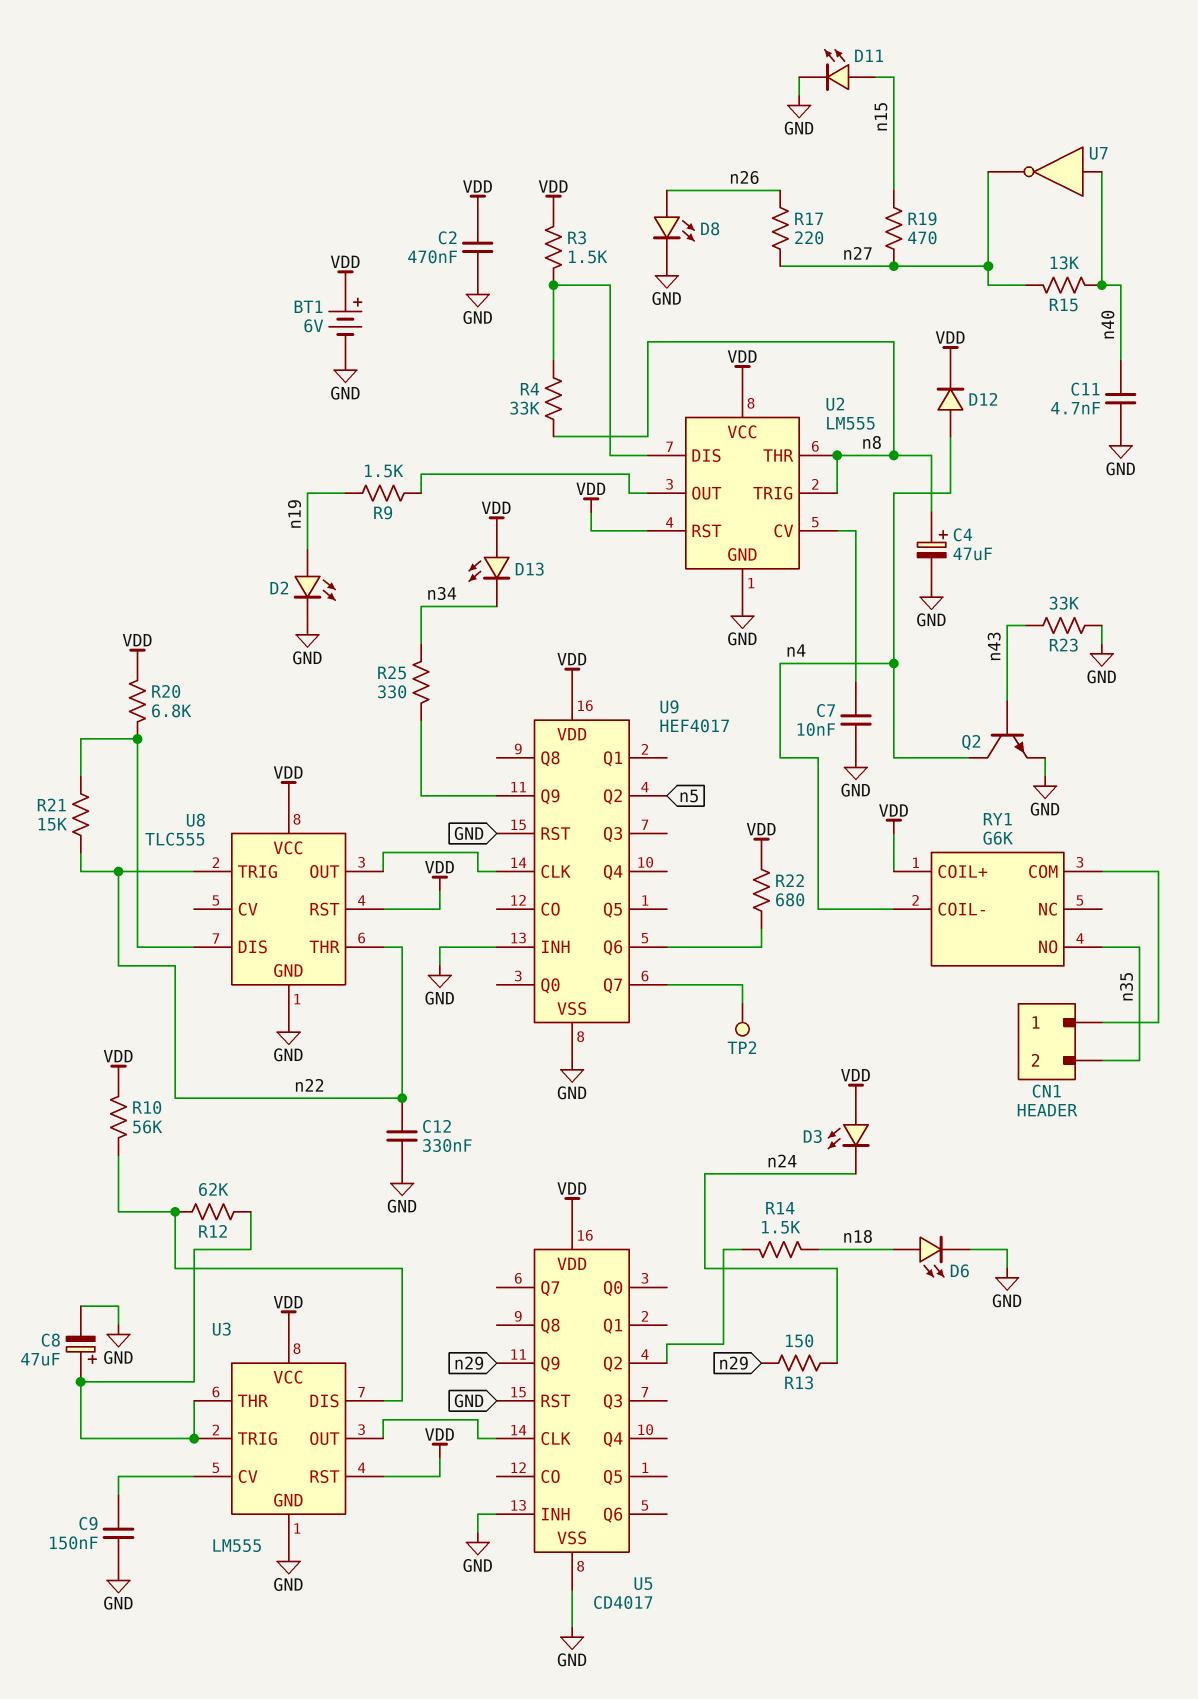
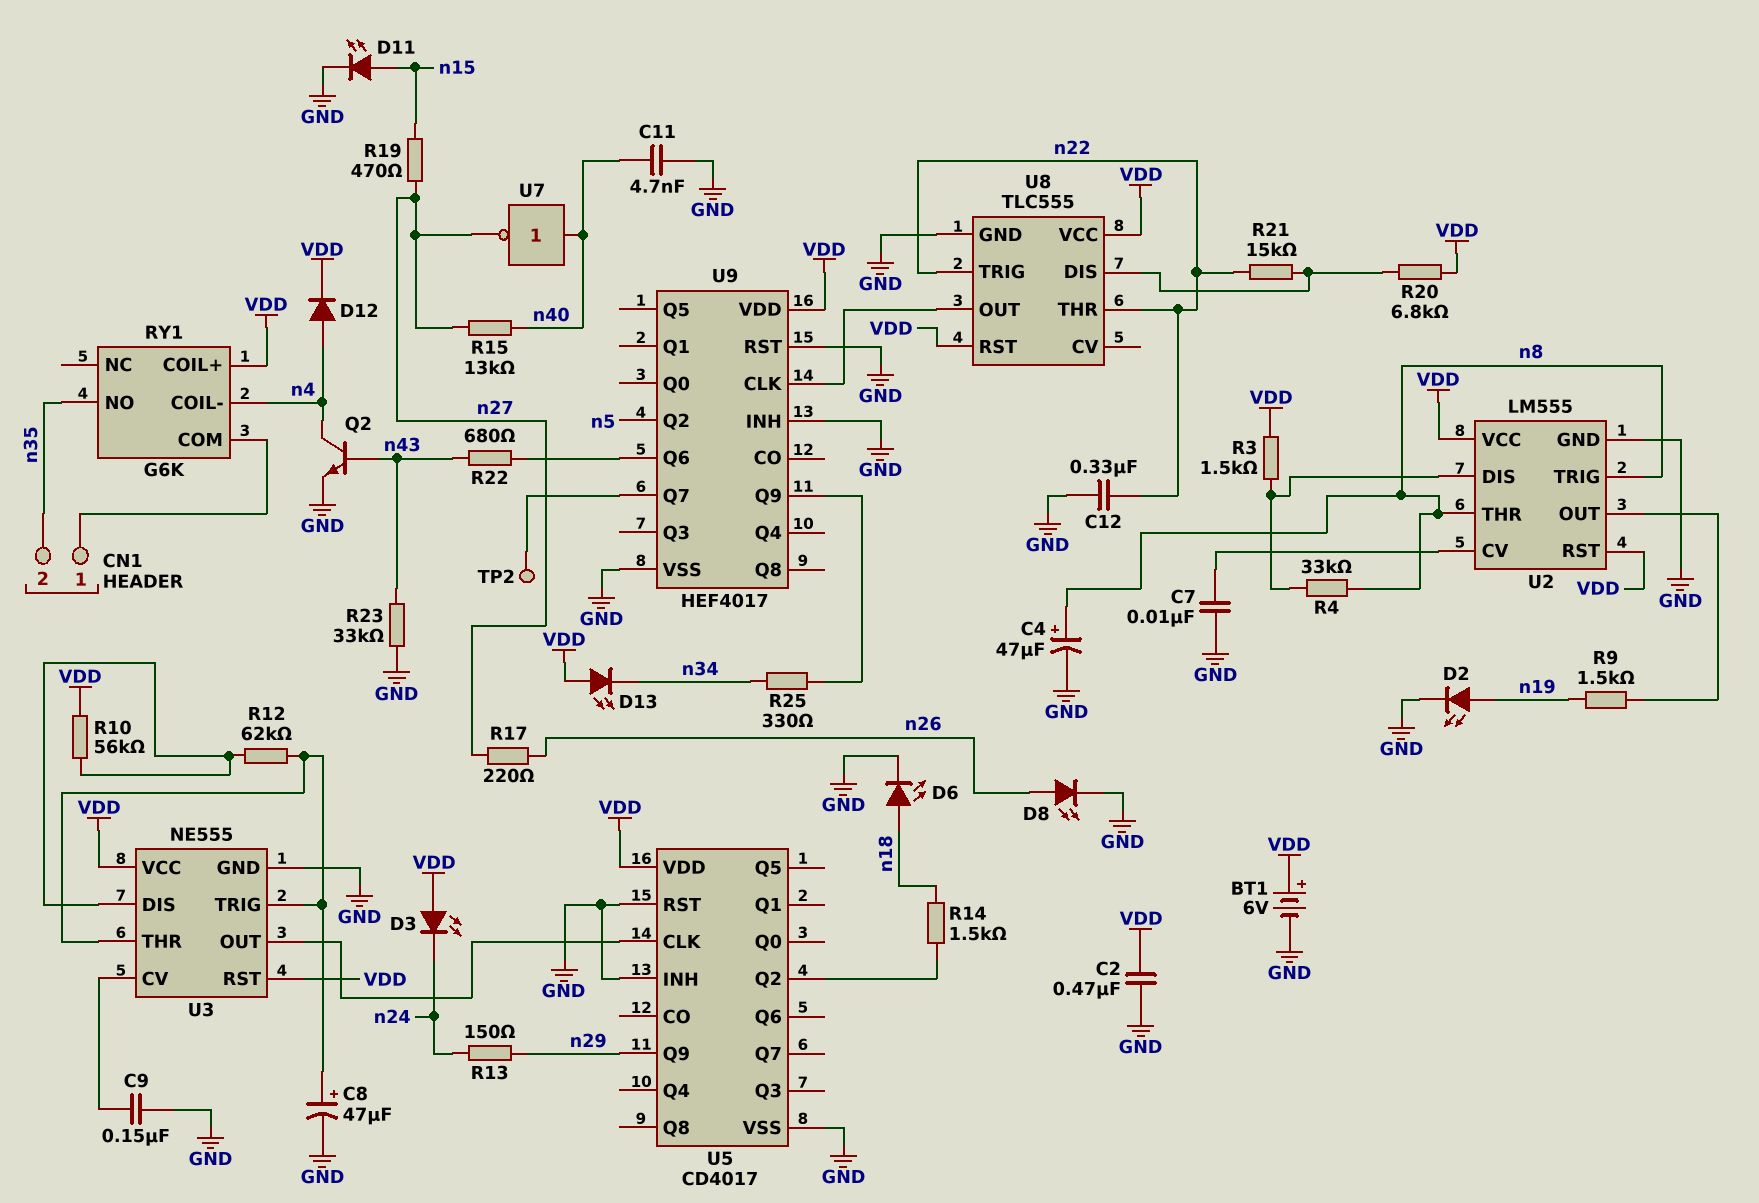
R22: 680 (U9/Q6, VDD) -> 680 (U9/Q6, n43)
U3: LM555 -> NE555

